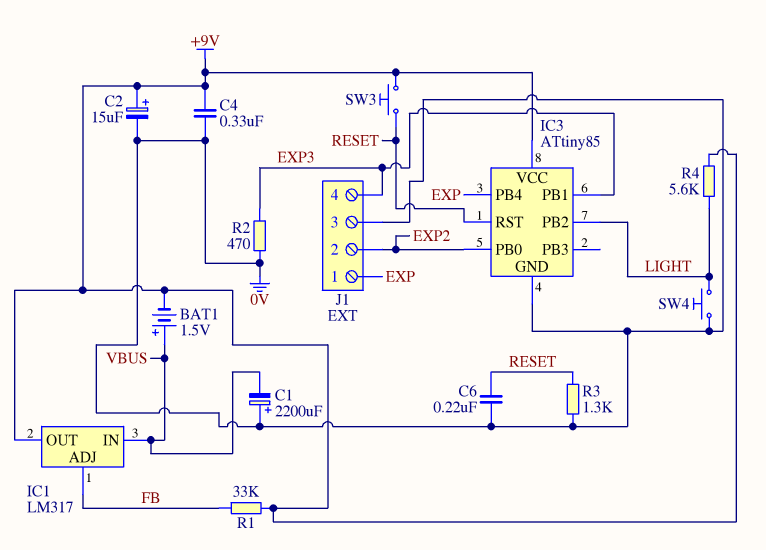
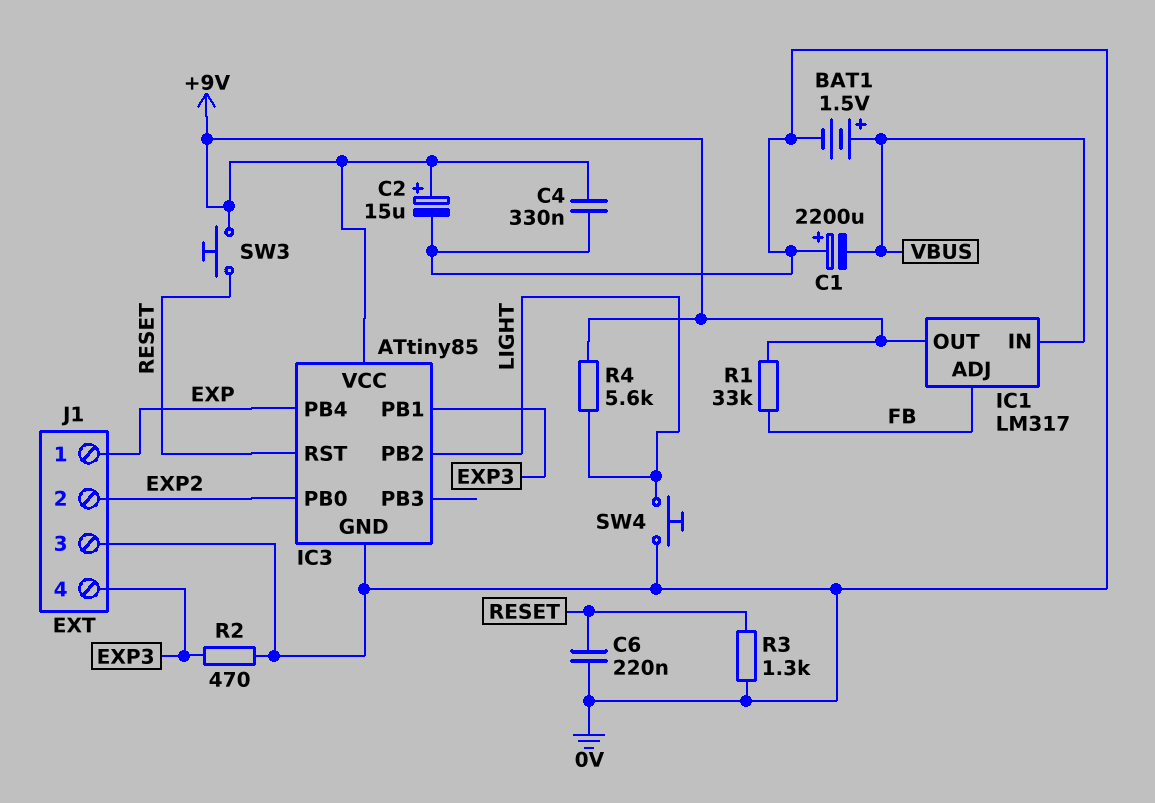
BAT1: 1.5V (plus VBUS, minus +9V) -> 1.5V (plus VBUS, minus 0V)

